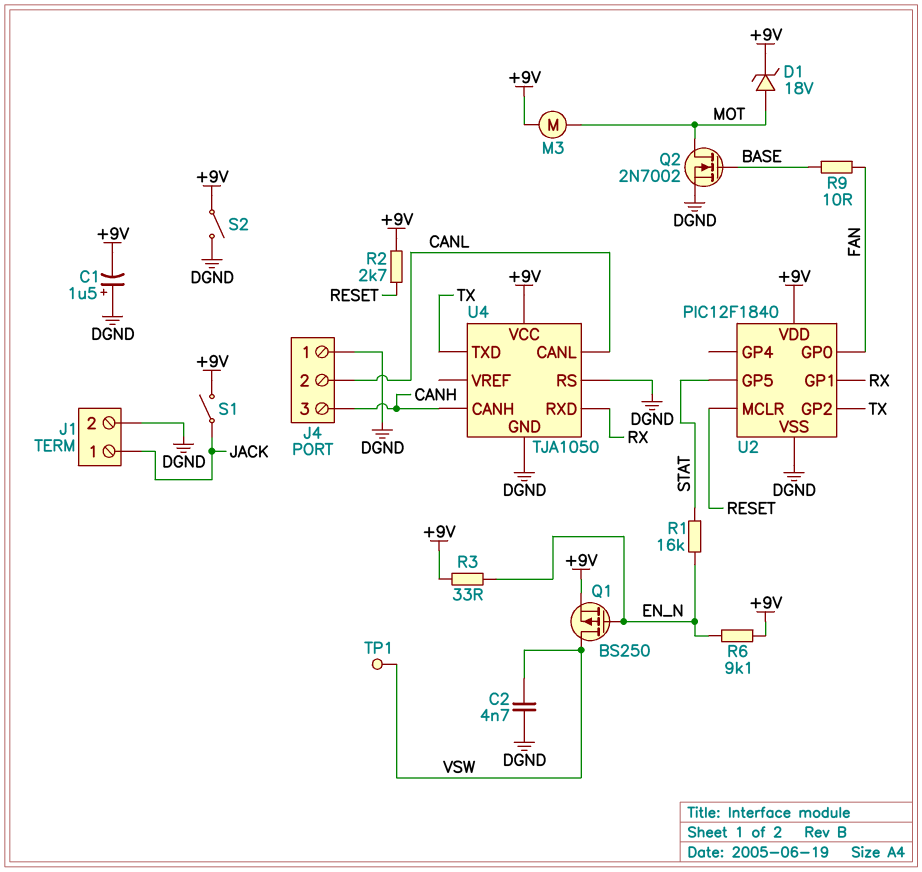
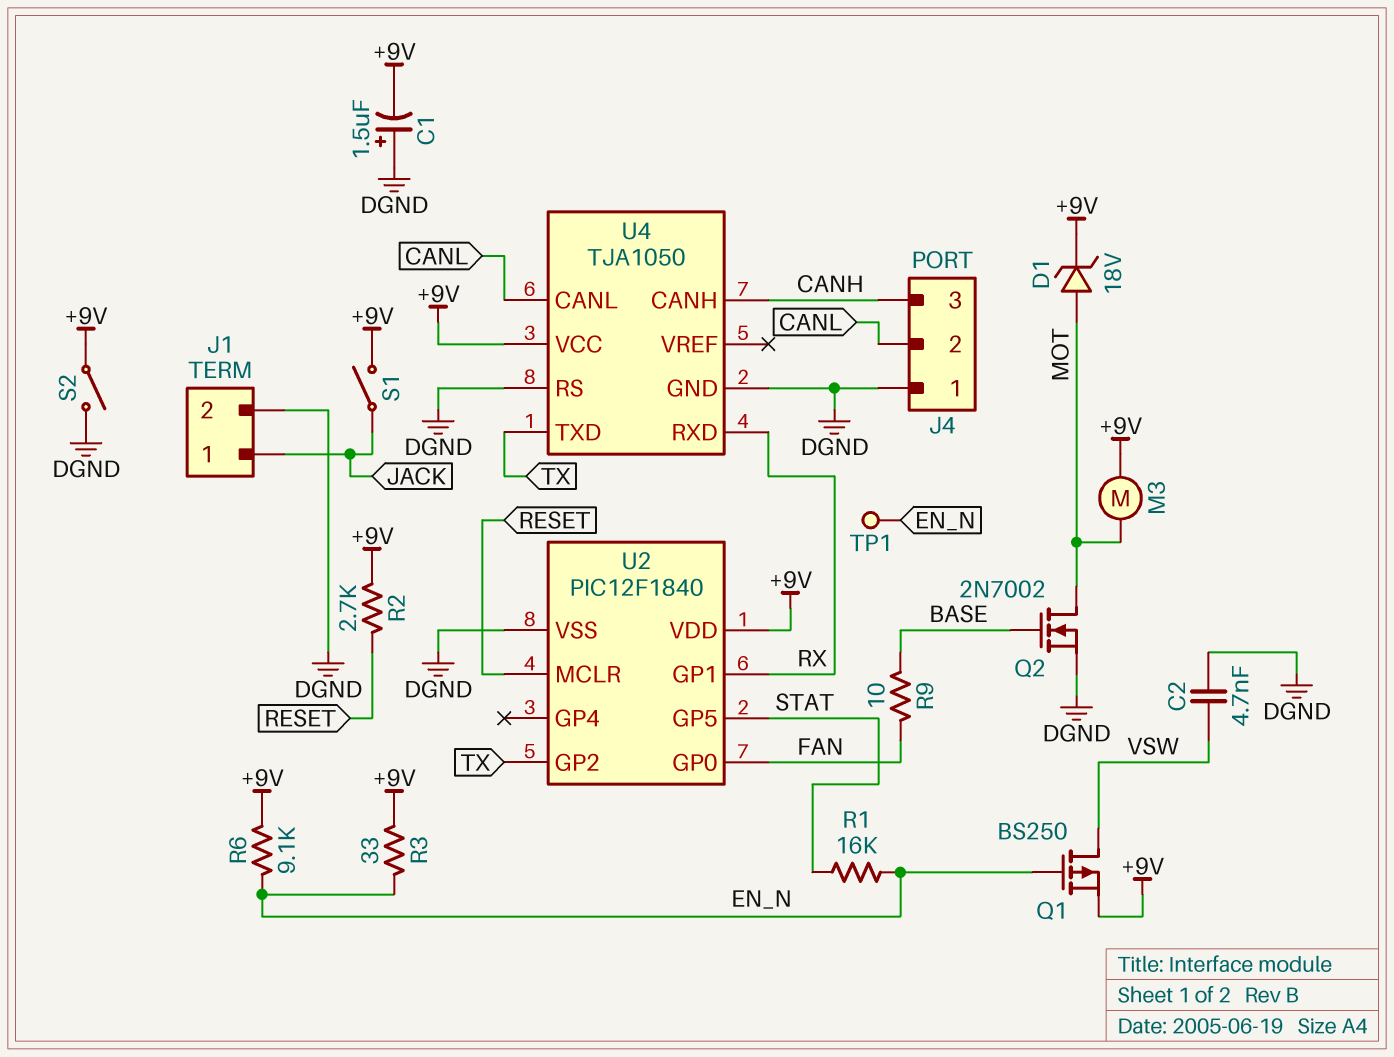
TP1: test point (VSW) -> test point (EN_N)

